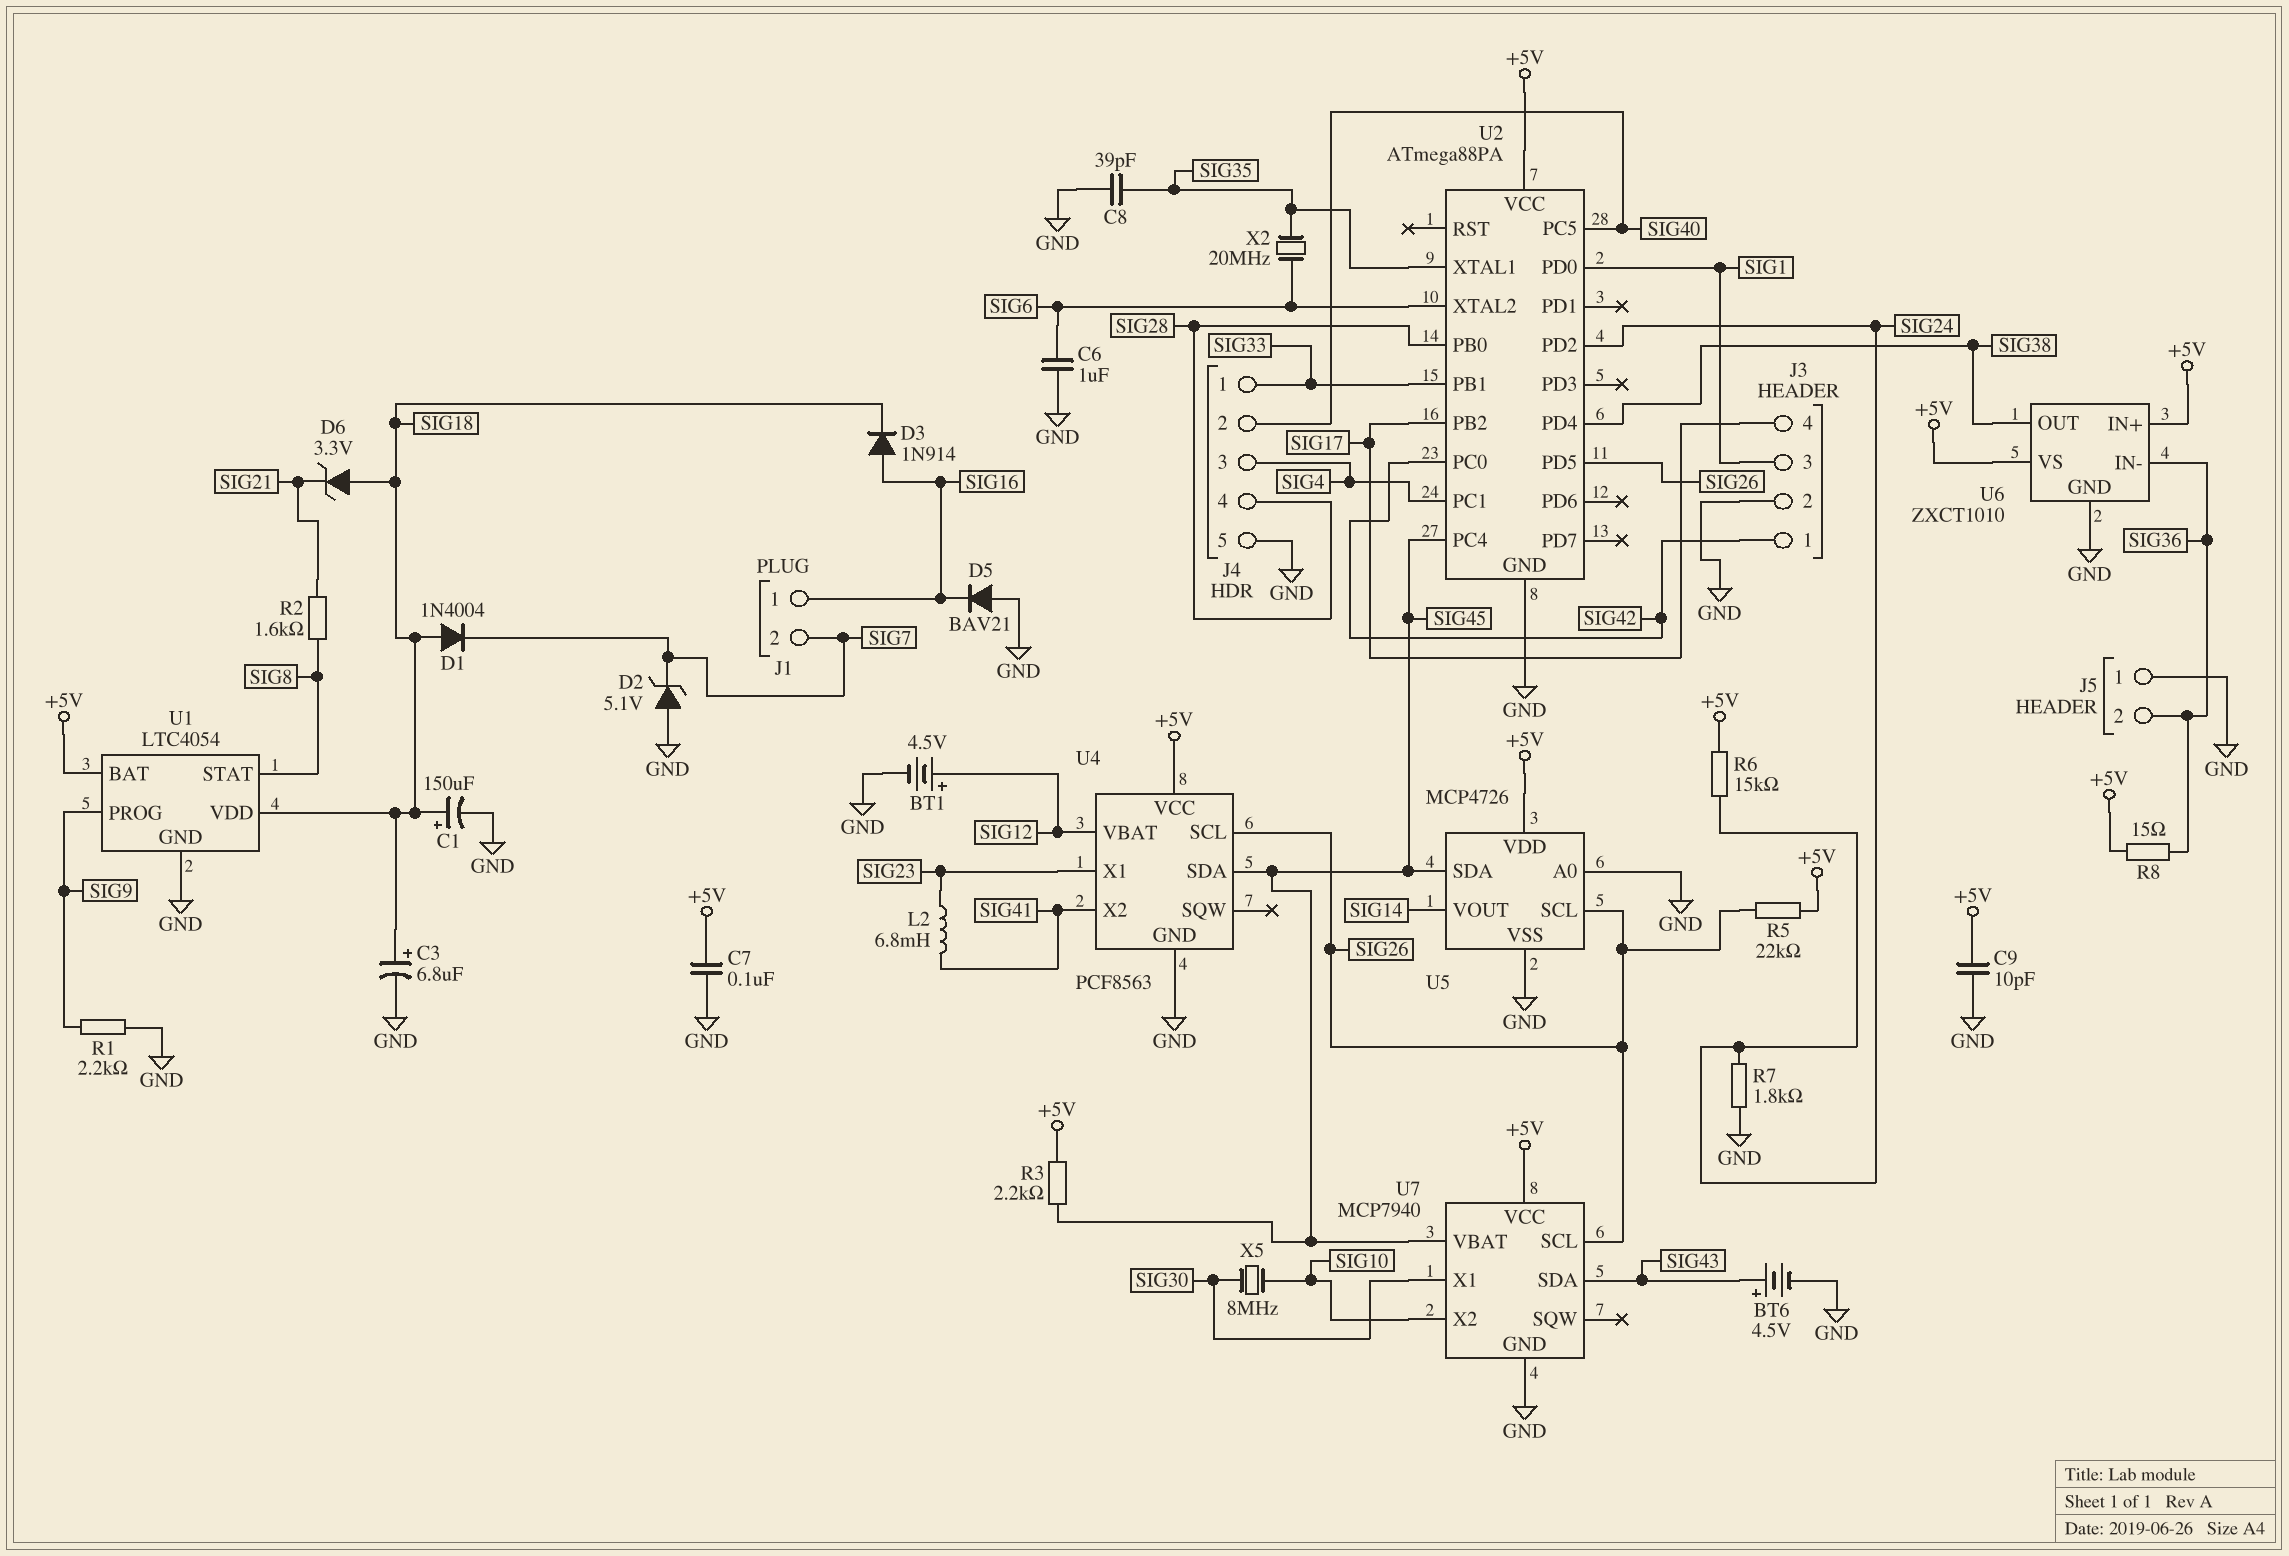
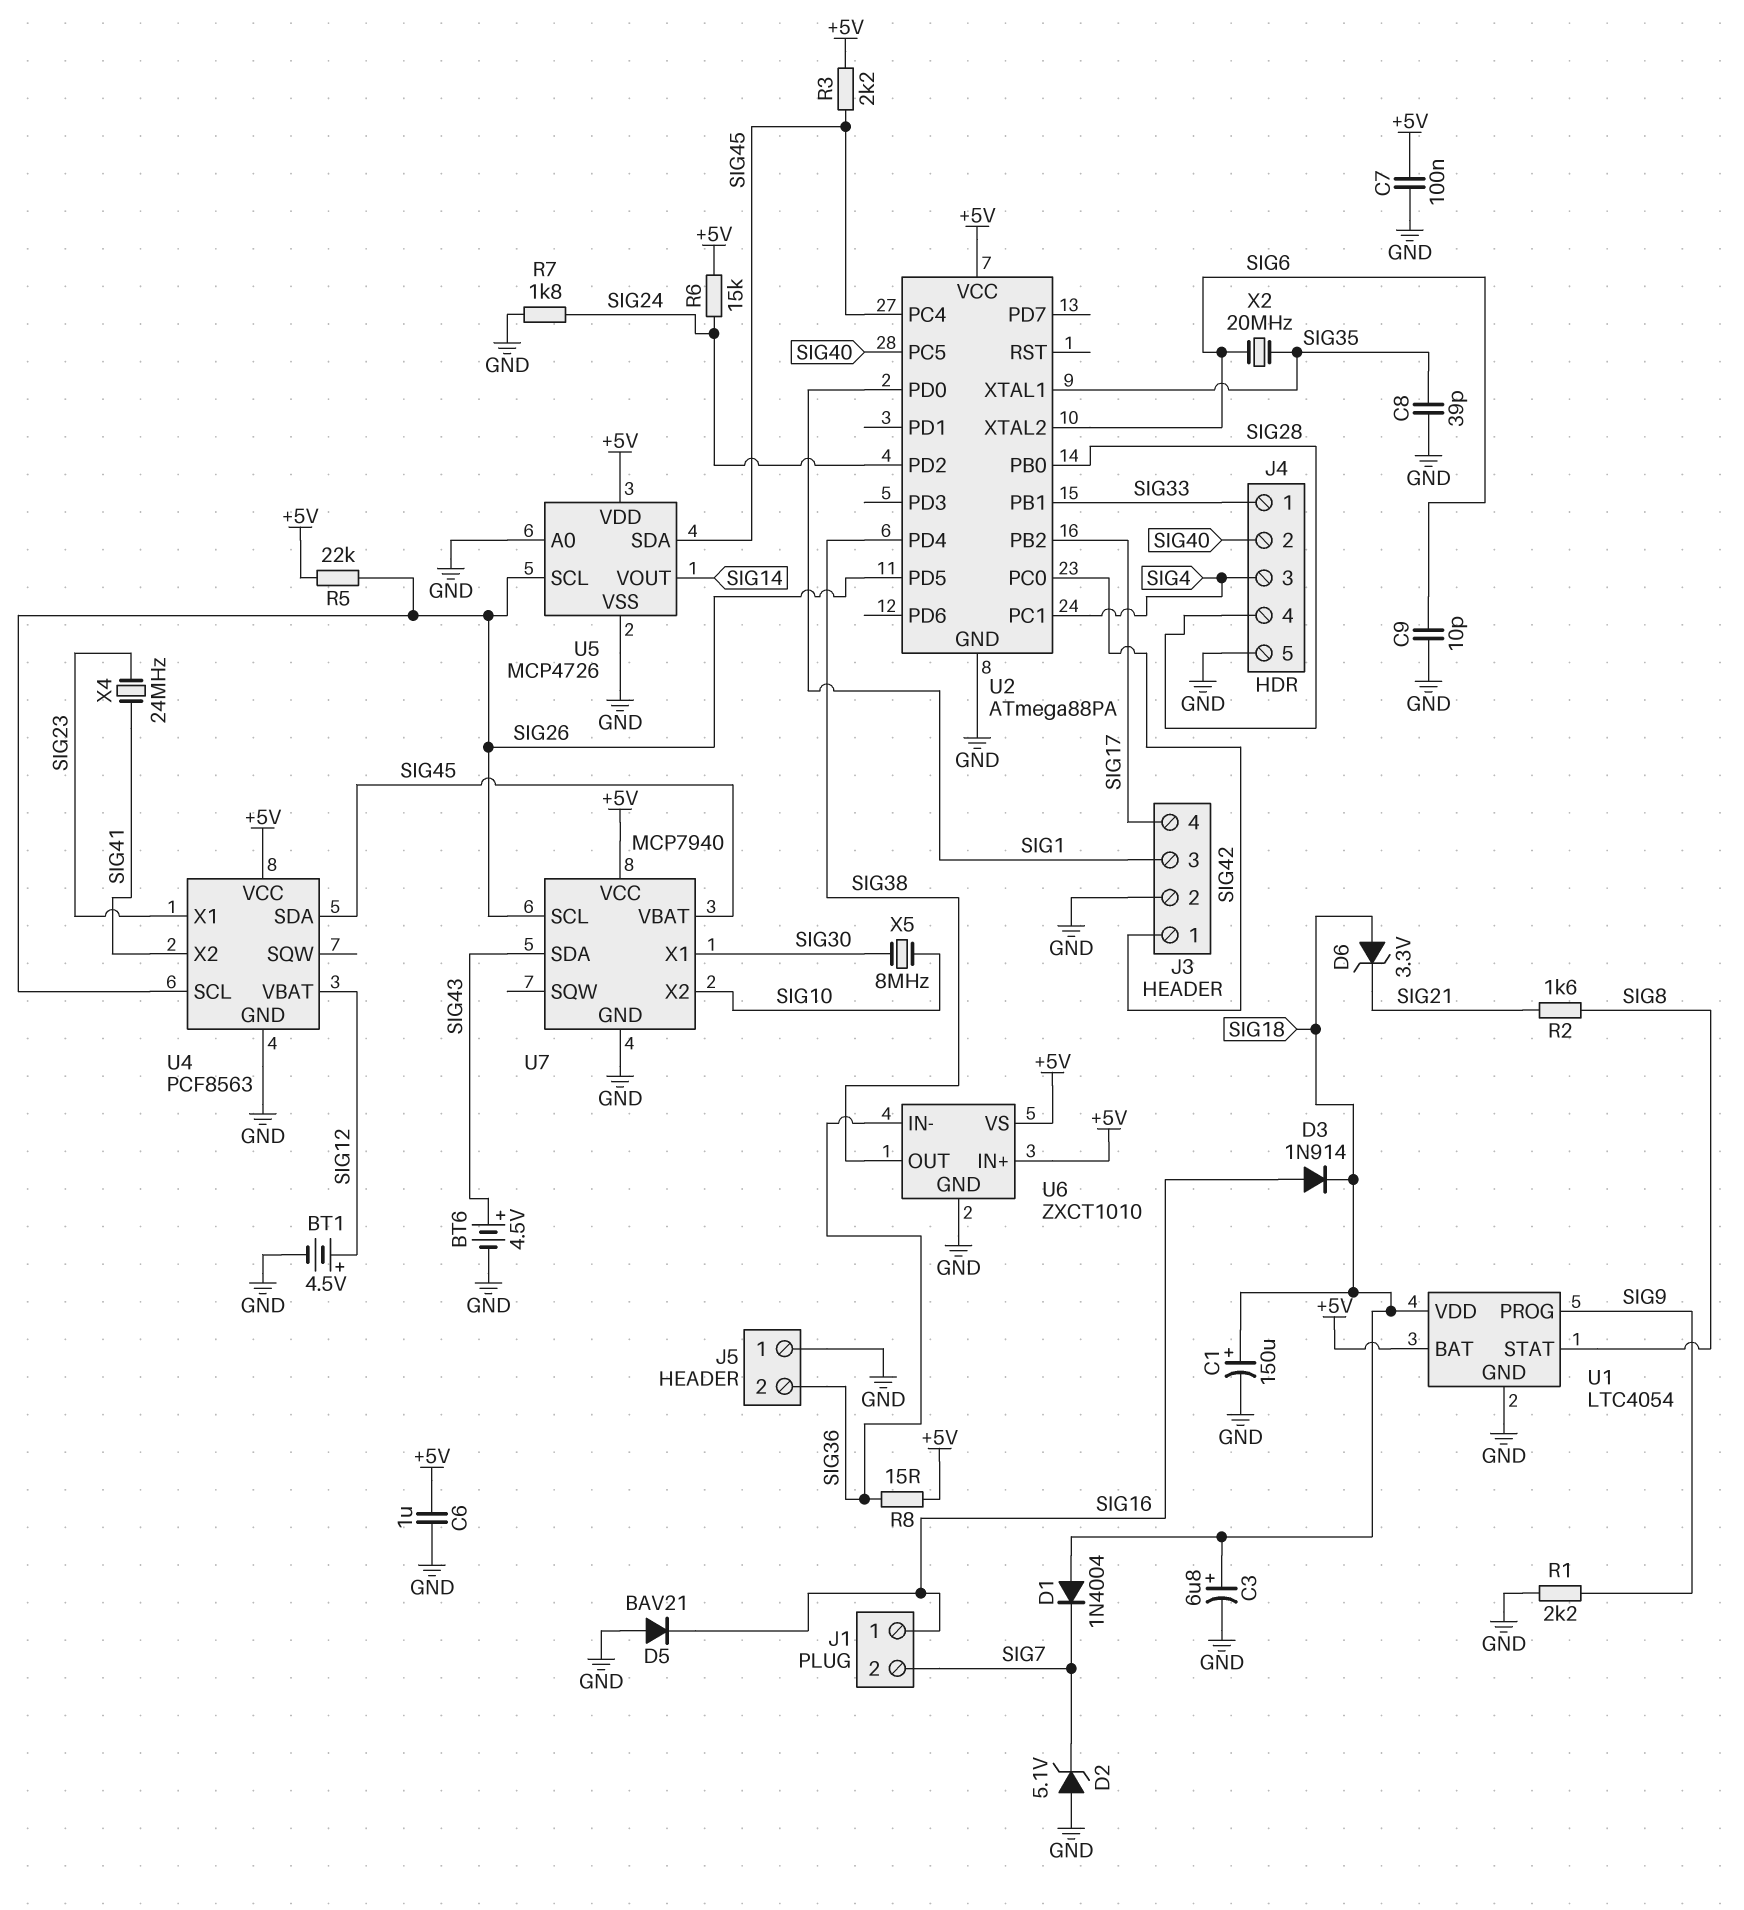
C6: 1uF (GND, SIG6) -> 1uF (+5V, GND)
C9: 10pF (+5V, GND) -> 10pF (GND, SIG6)
L2: 6.8mH (SIG23, SIG41) -> none
X4: none -> 24MHz (SIG23, SIG41)

